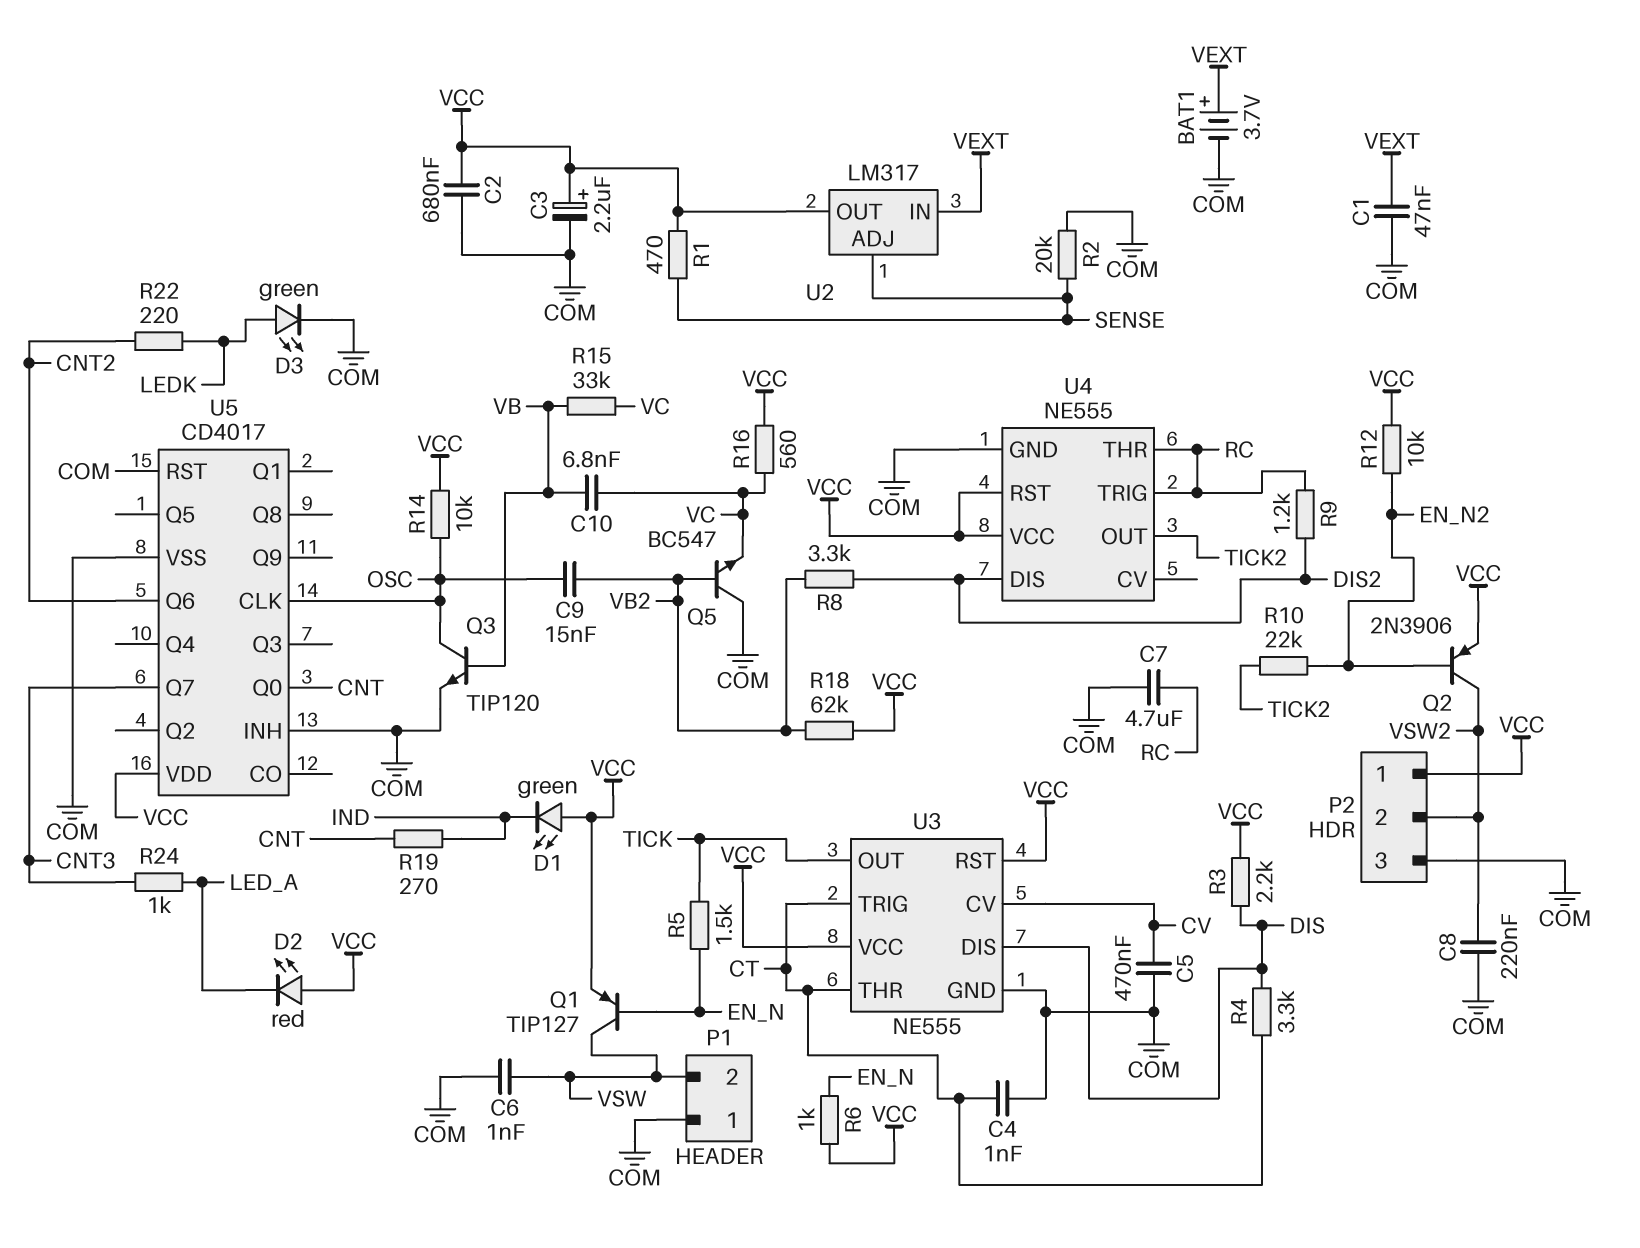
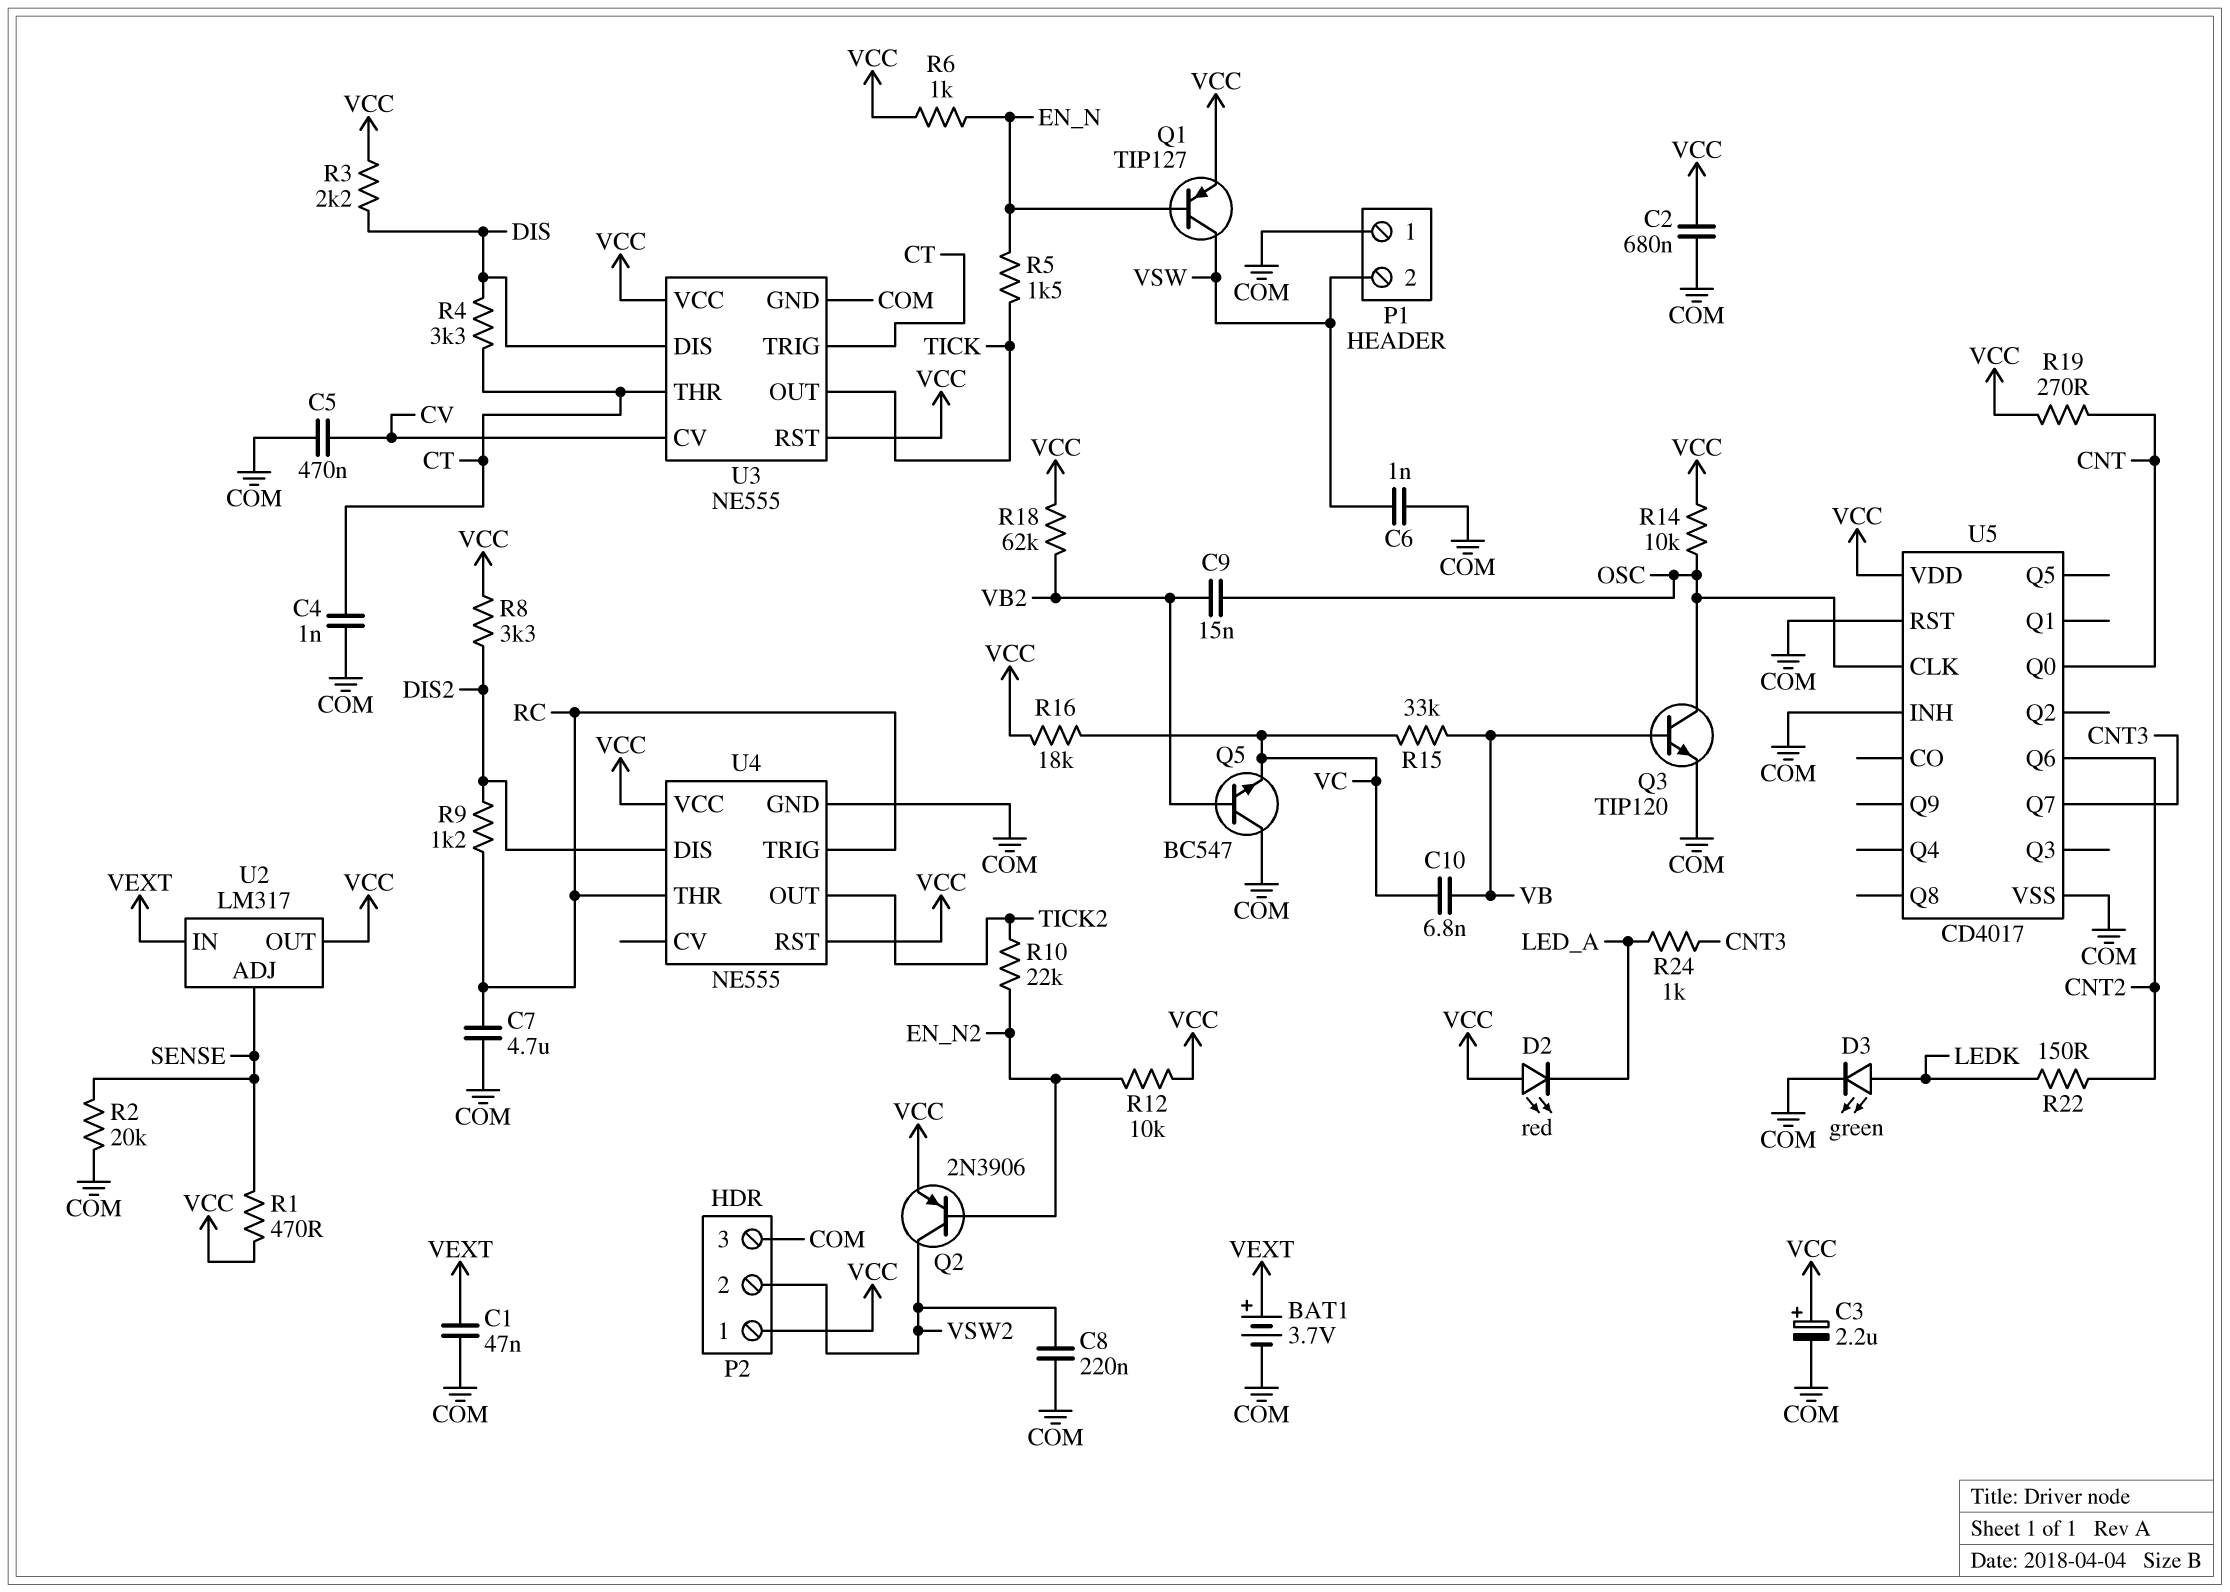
D1: LED green (A VCC, K IND) -> none
R8: 3.3k (DIS2, VB2) -> 3.3k (DIS2, VCC)
R16: 560 (VC, VCC) -> 18k (VC, VCC)
R19: 270 (CNT, IND) -> 270 (CNT, VCC)
R22: 220 (CNT2, LEDK) -> 150 (CNT2, LEDK)

